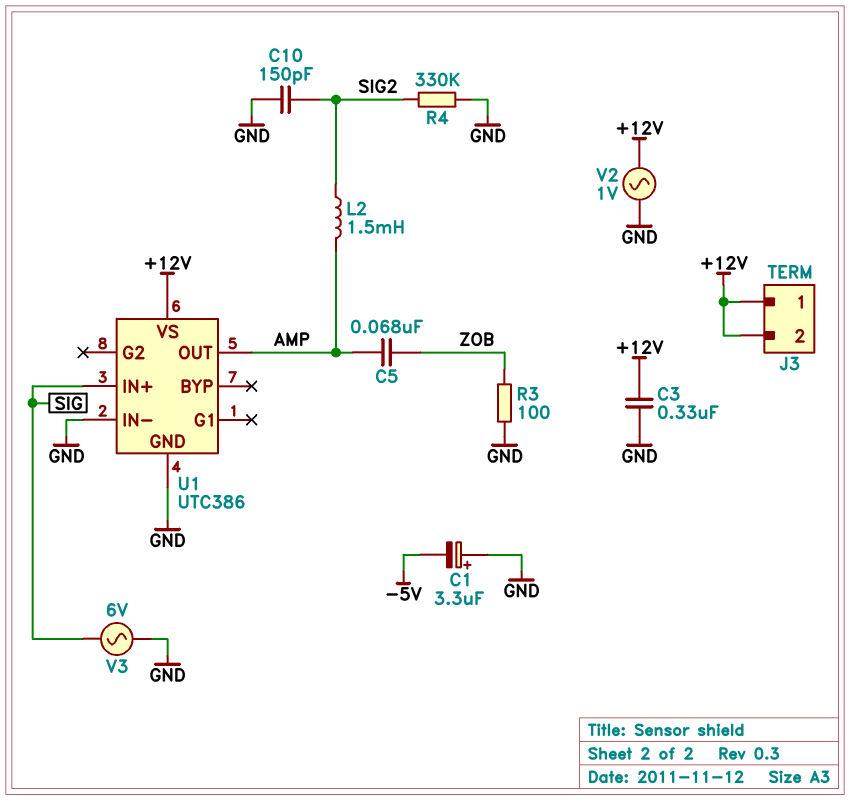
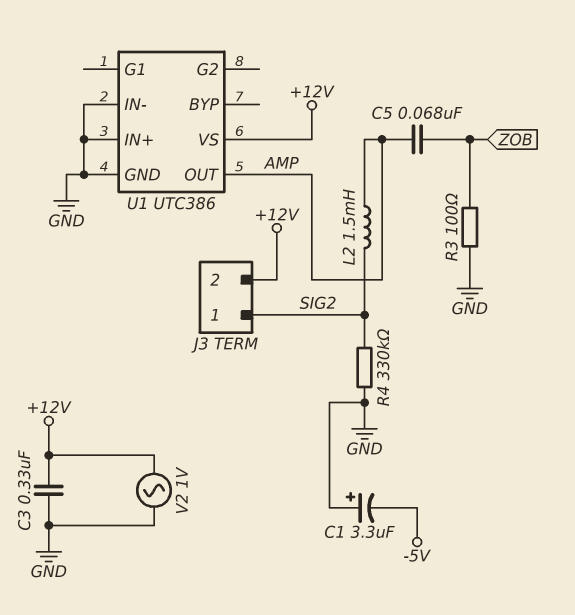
C10: 150pF (GND, SIG2) -> none
J3 pin 1: +12V -> SIG2
U1 pin IN+: SIG -> GND
V3: AC 6V (GND, SIG) -> none

